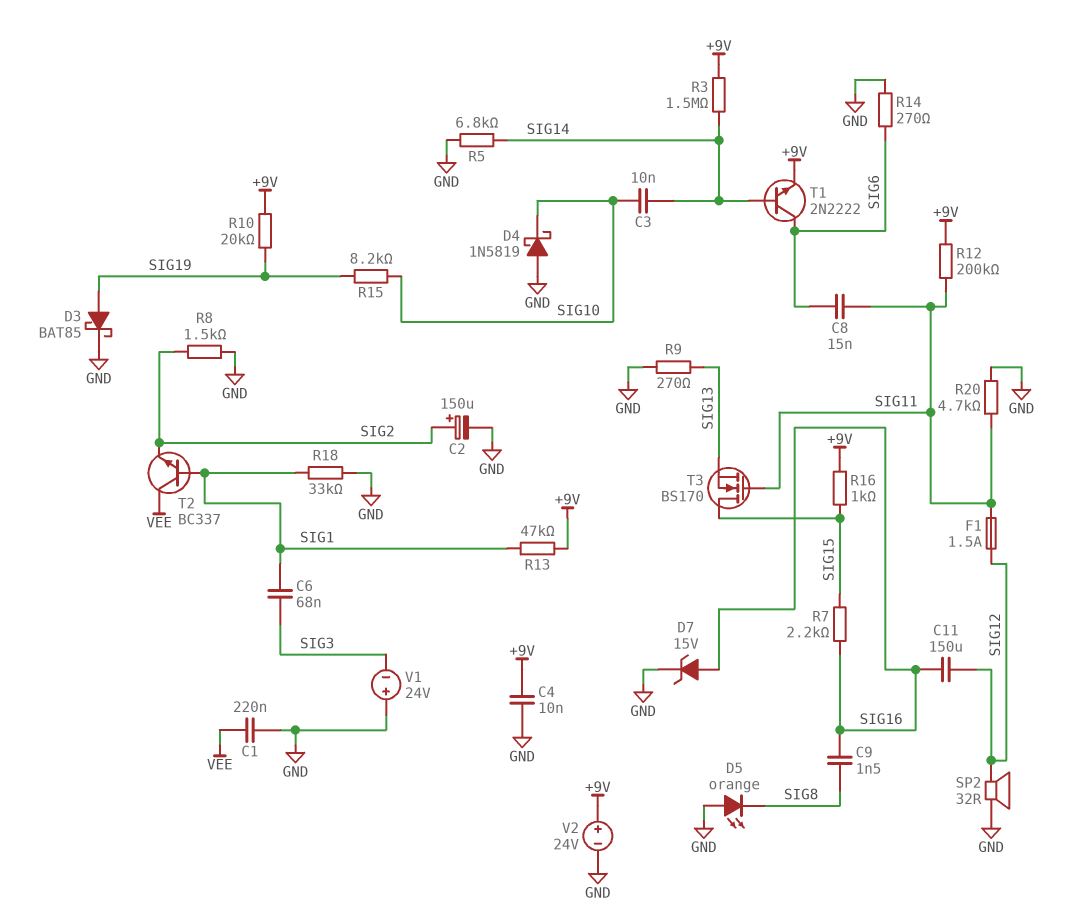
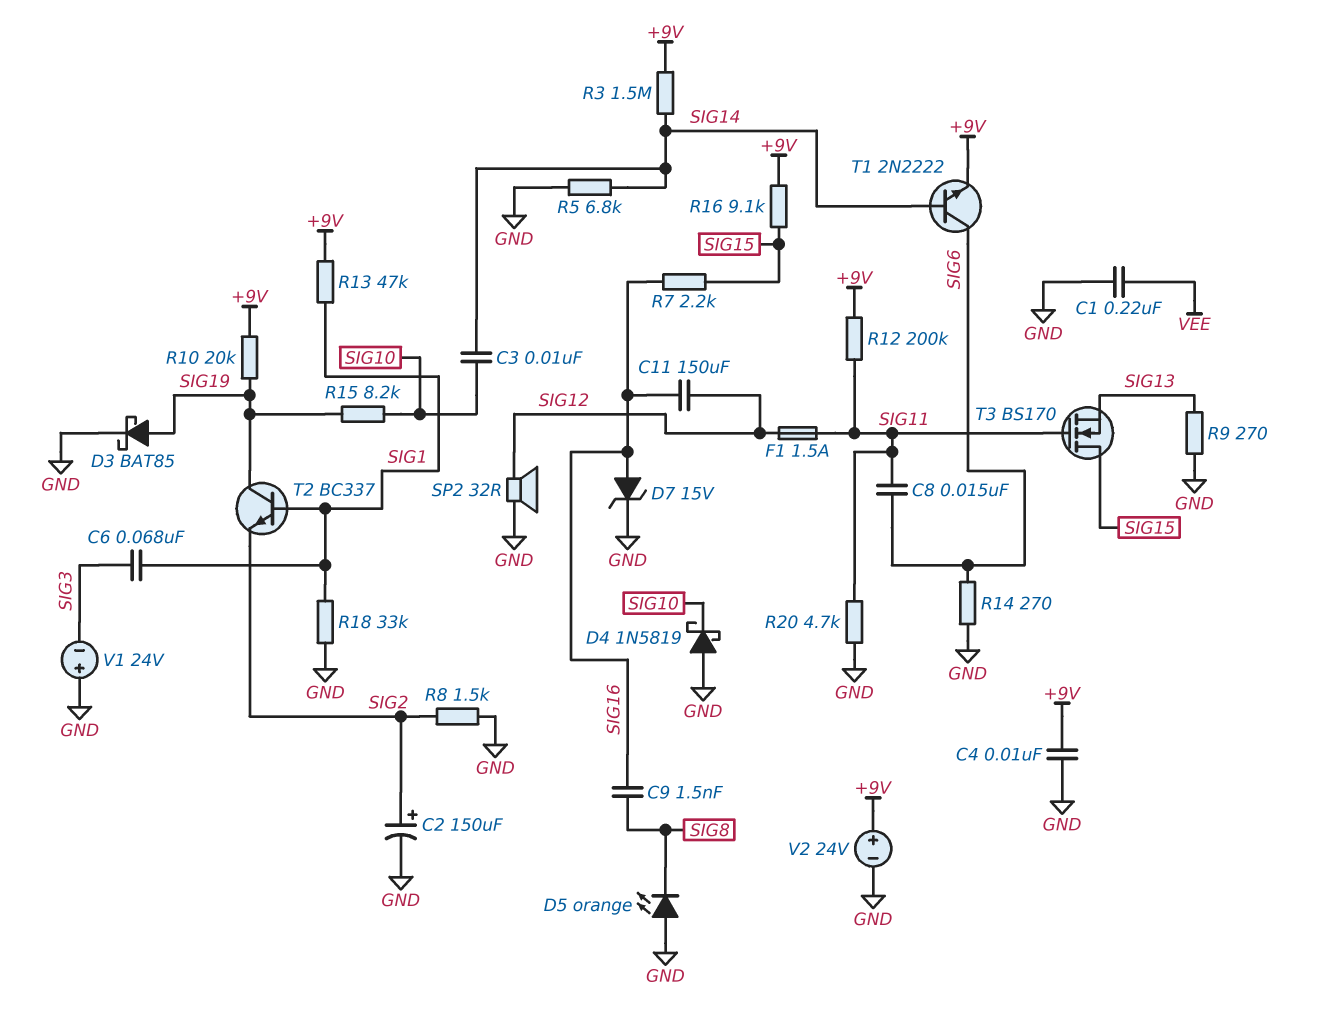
R16: 1k (+9V, SIG15) -> 9.1k (+9V, SIG15)
T2: NPN BC337 (B SIG1, C VEE, E SIG2) -> NPN BC337 (B SIG1, C SIG19, E SIG2)

